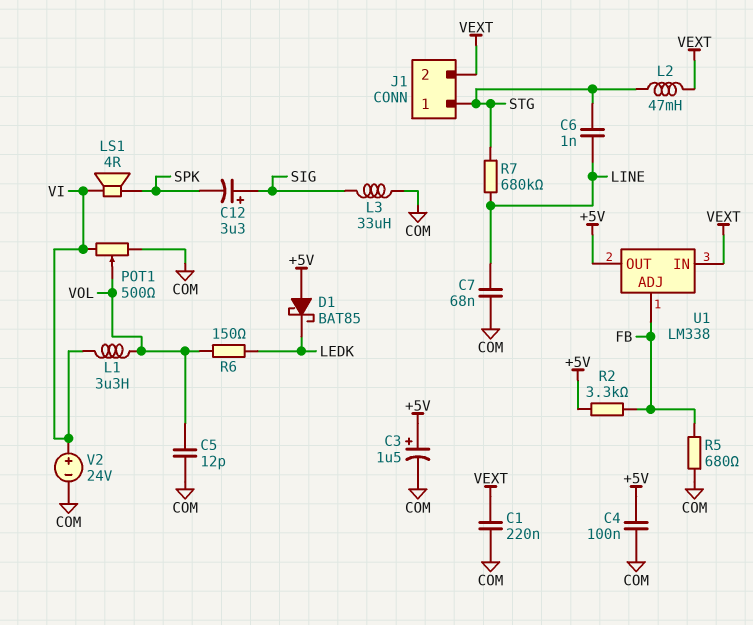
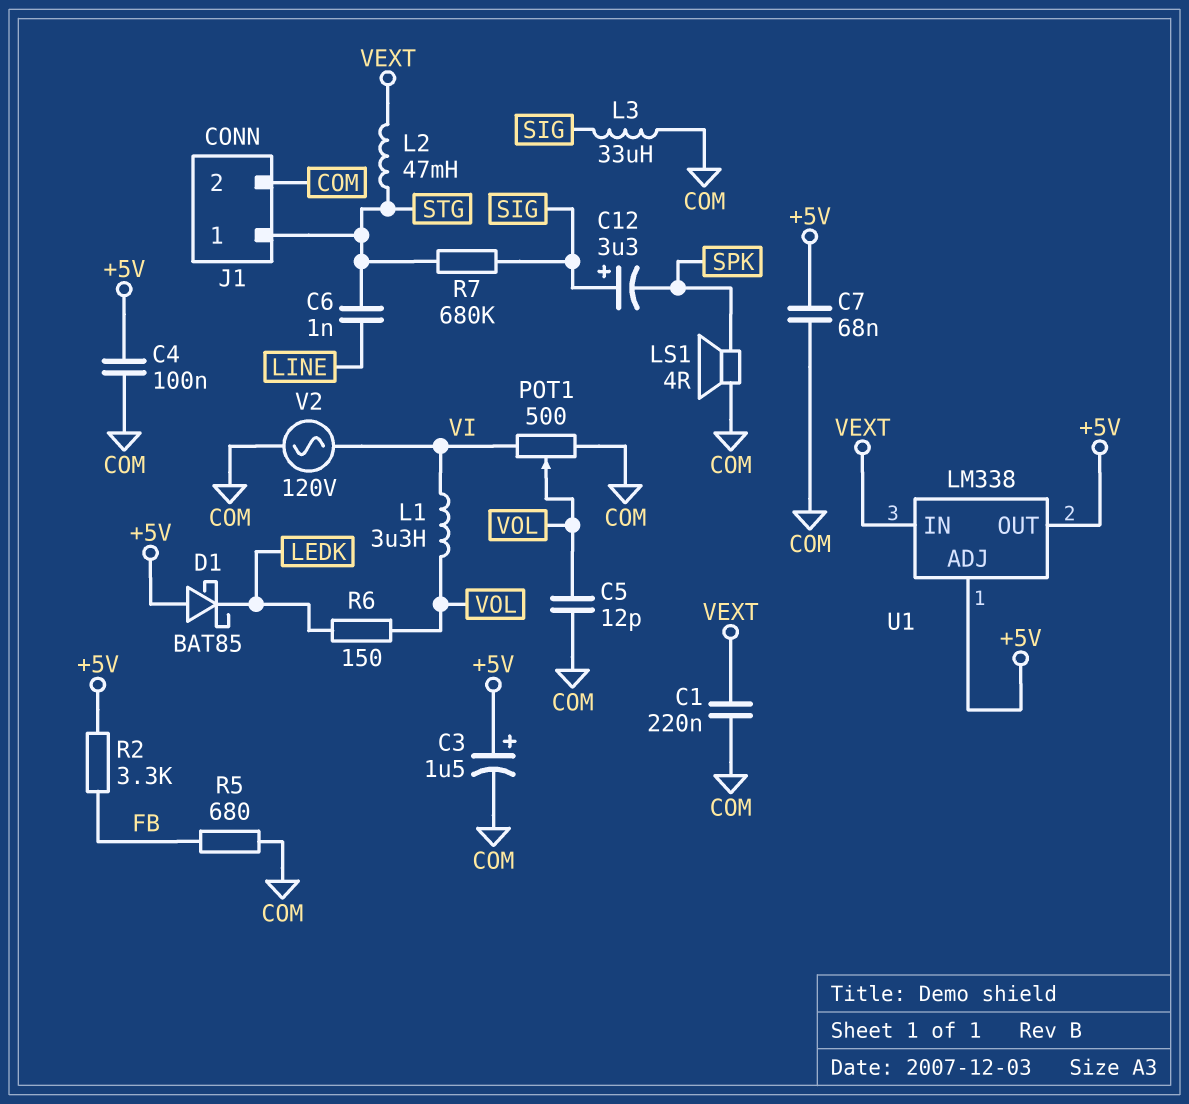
C7: 68nF (COM, LINE) -> 68nF (+5V, COM)
J1 pin 2: VEXT -> COM
LS1: speaker 4R (SPK, VI) -> speaker 4R (COM, SPK)
R7: 680k (LINE, STG) -> 680k (SIG, STG)
U1 pin ADJ: FB -> +5V
V2: 24V (plus VI, minus COM) -> AC 120V (COM, VI)

